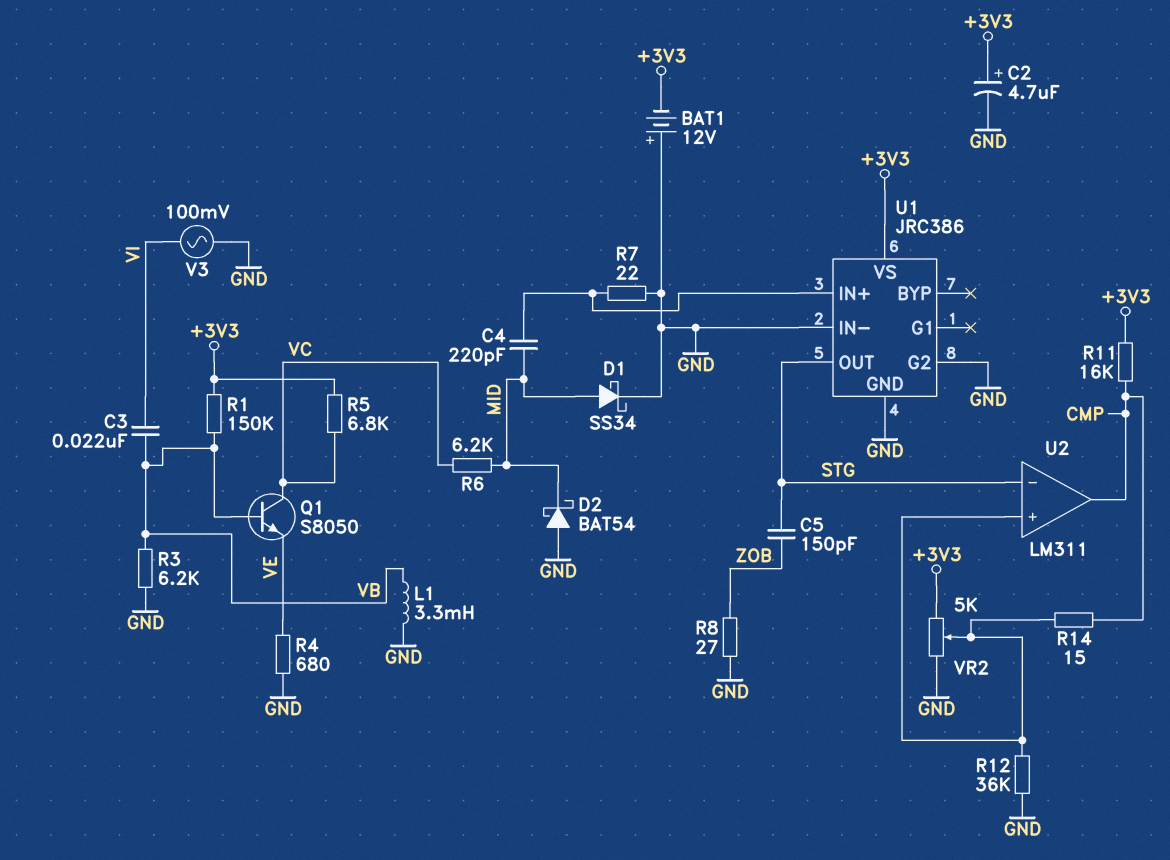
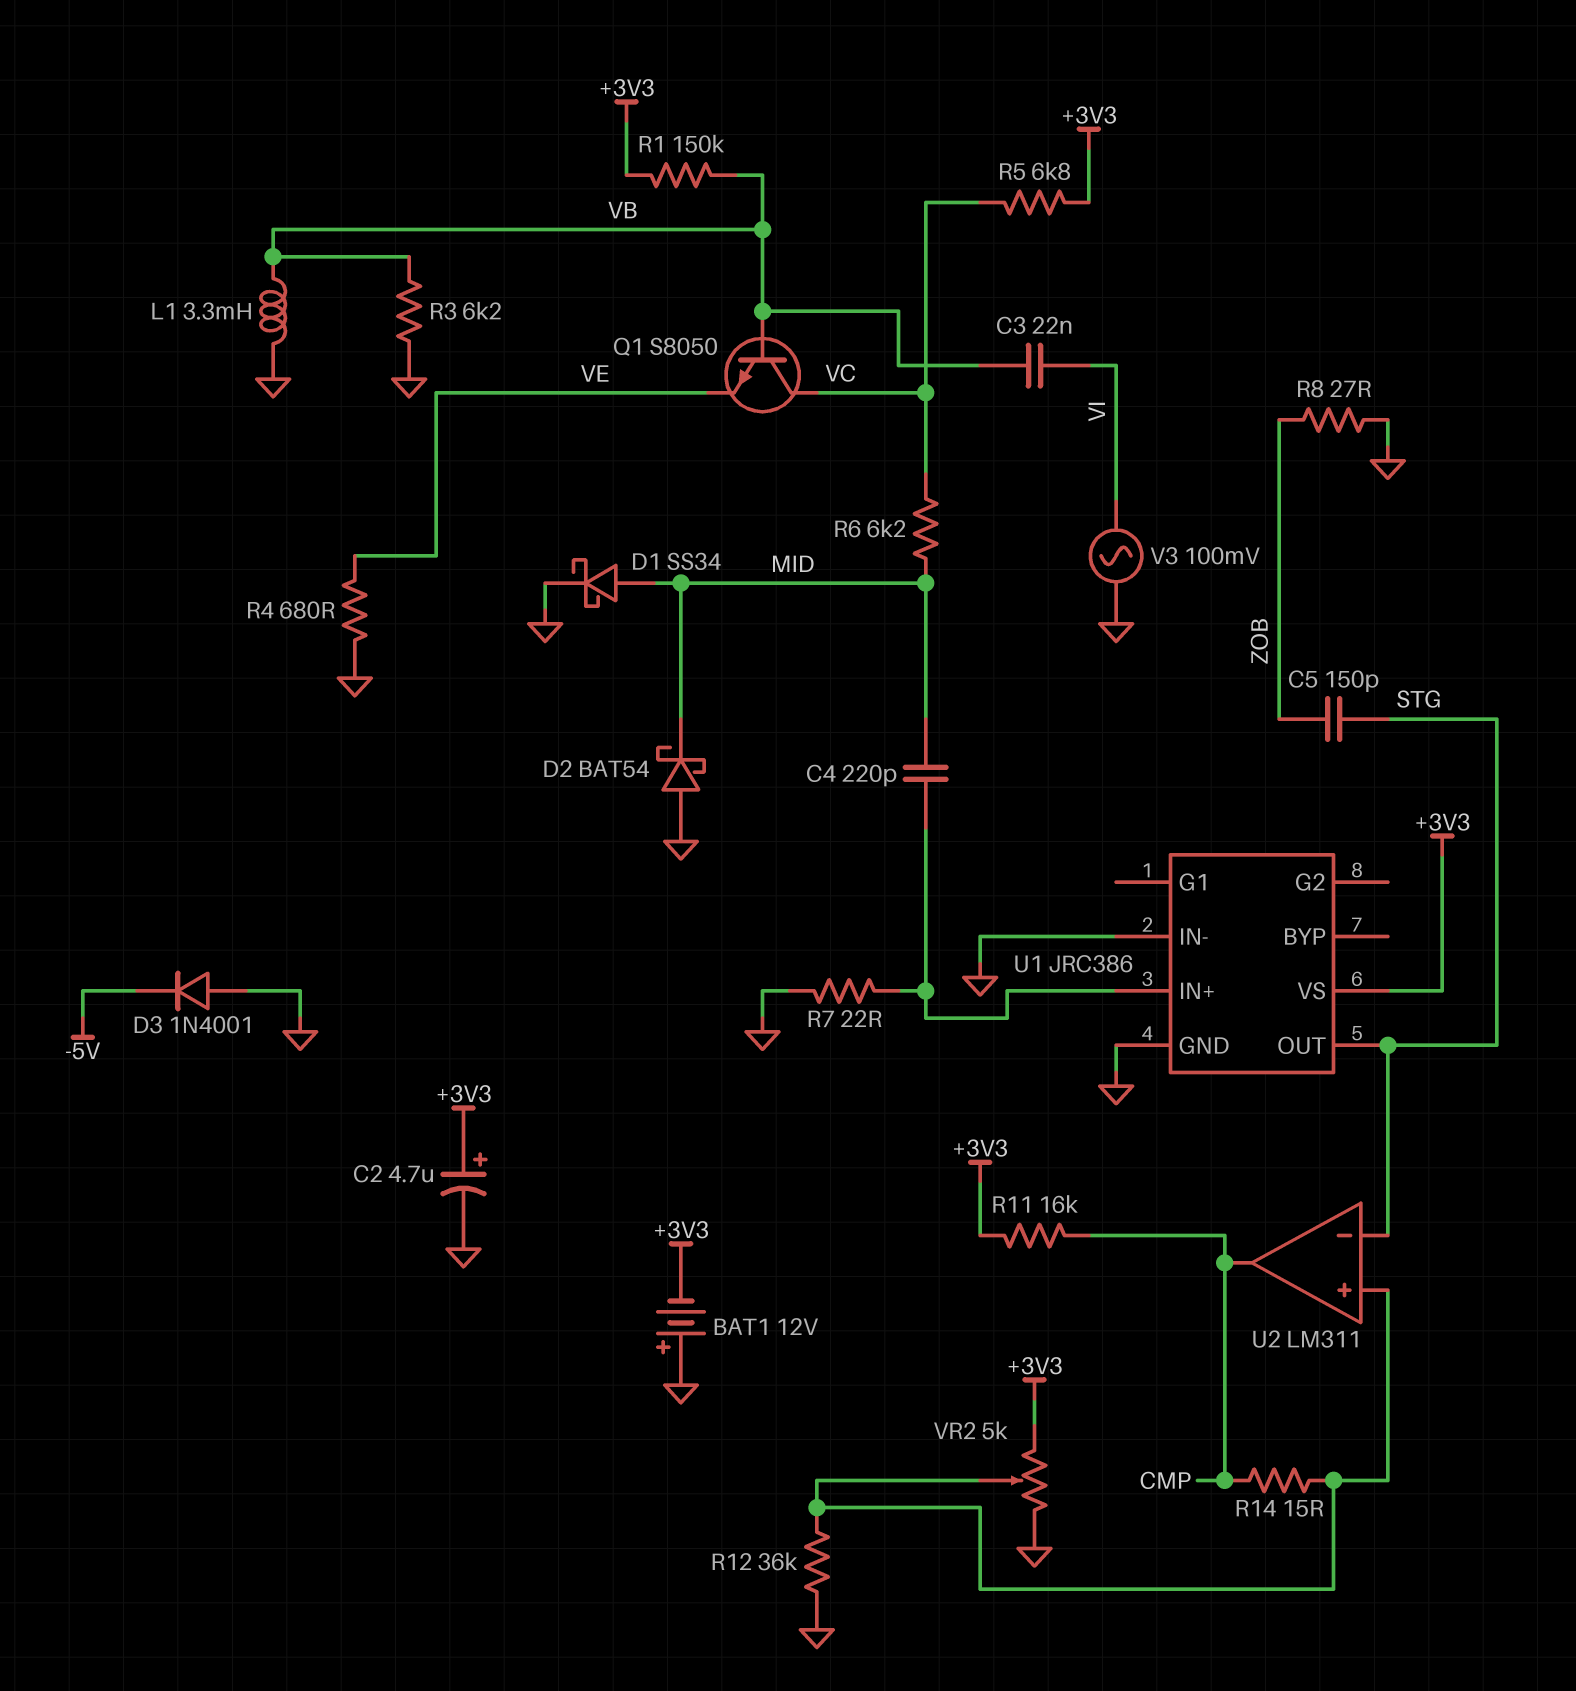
D3: none -> diode 1N4001 (A GND, K -5V)
U1 pin G2: GND -> none

